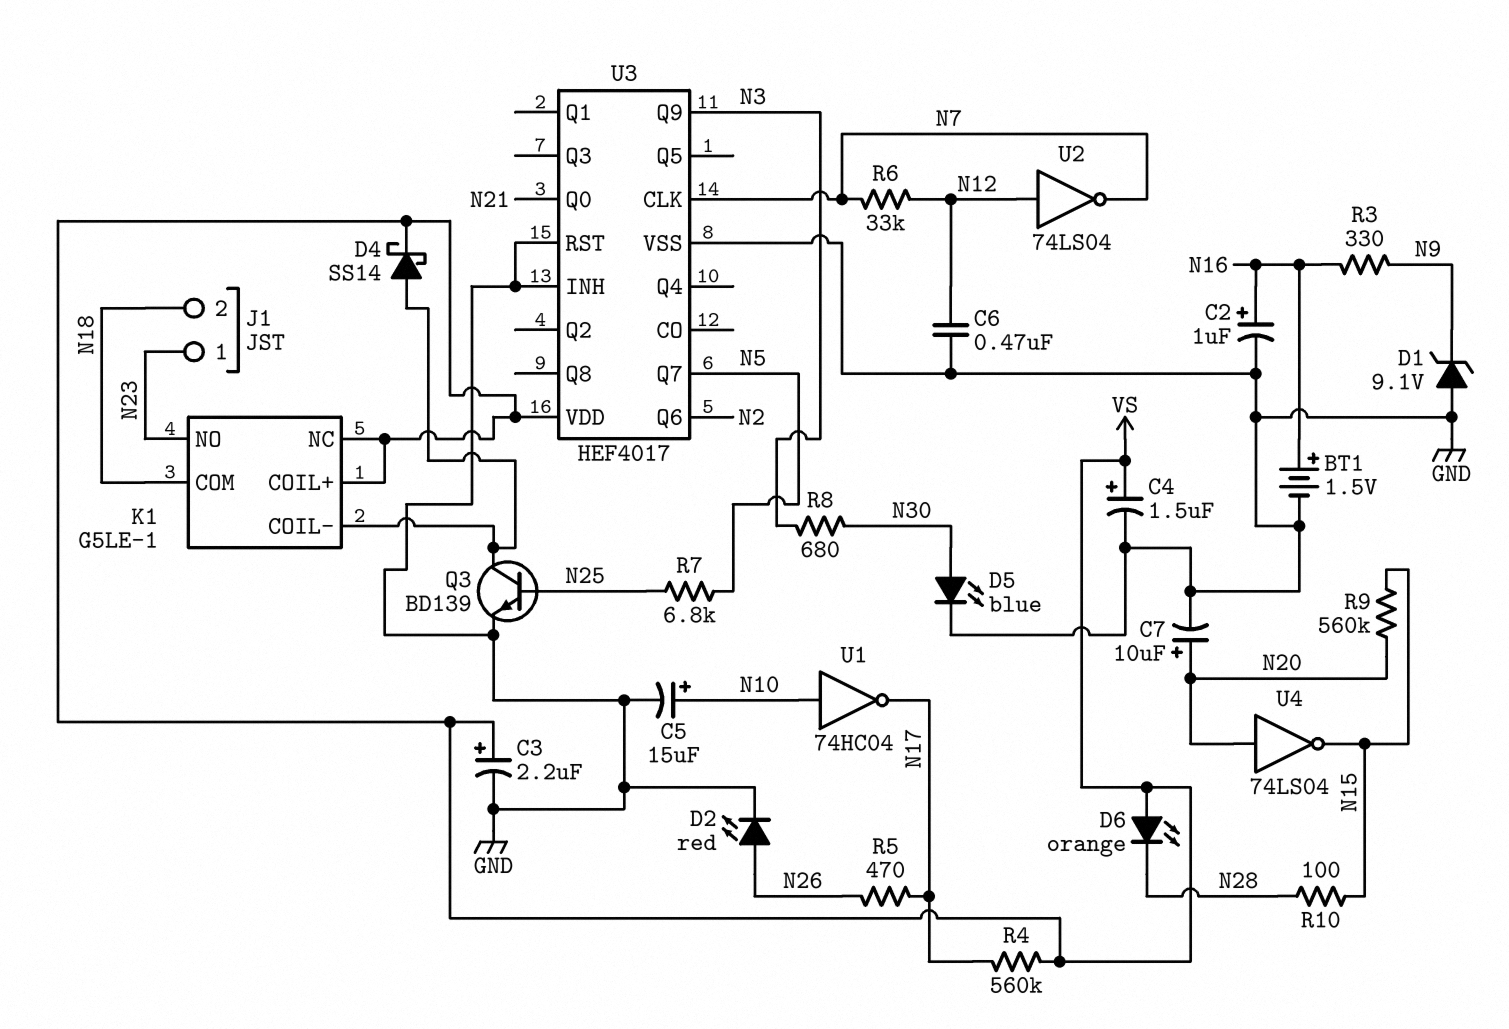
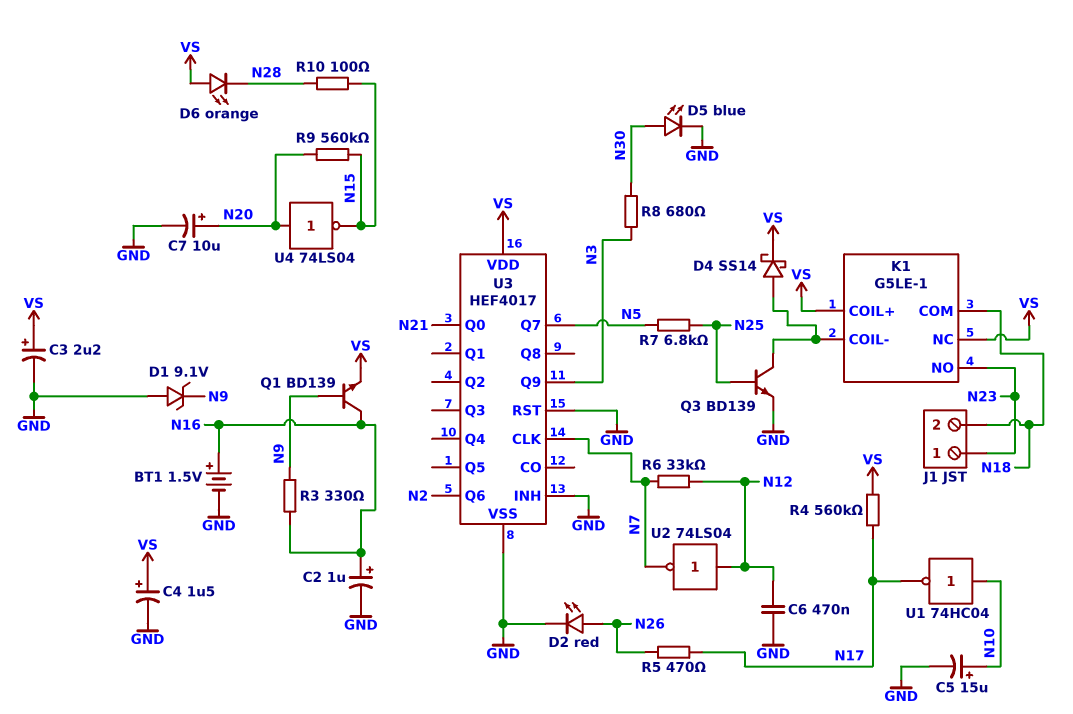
Q1: none -> NPN BD139 (B N9, C N16, E VS)

